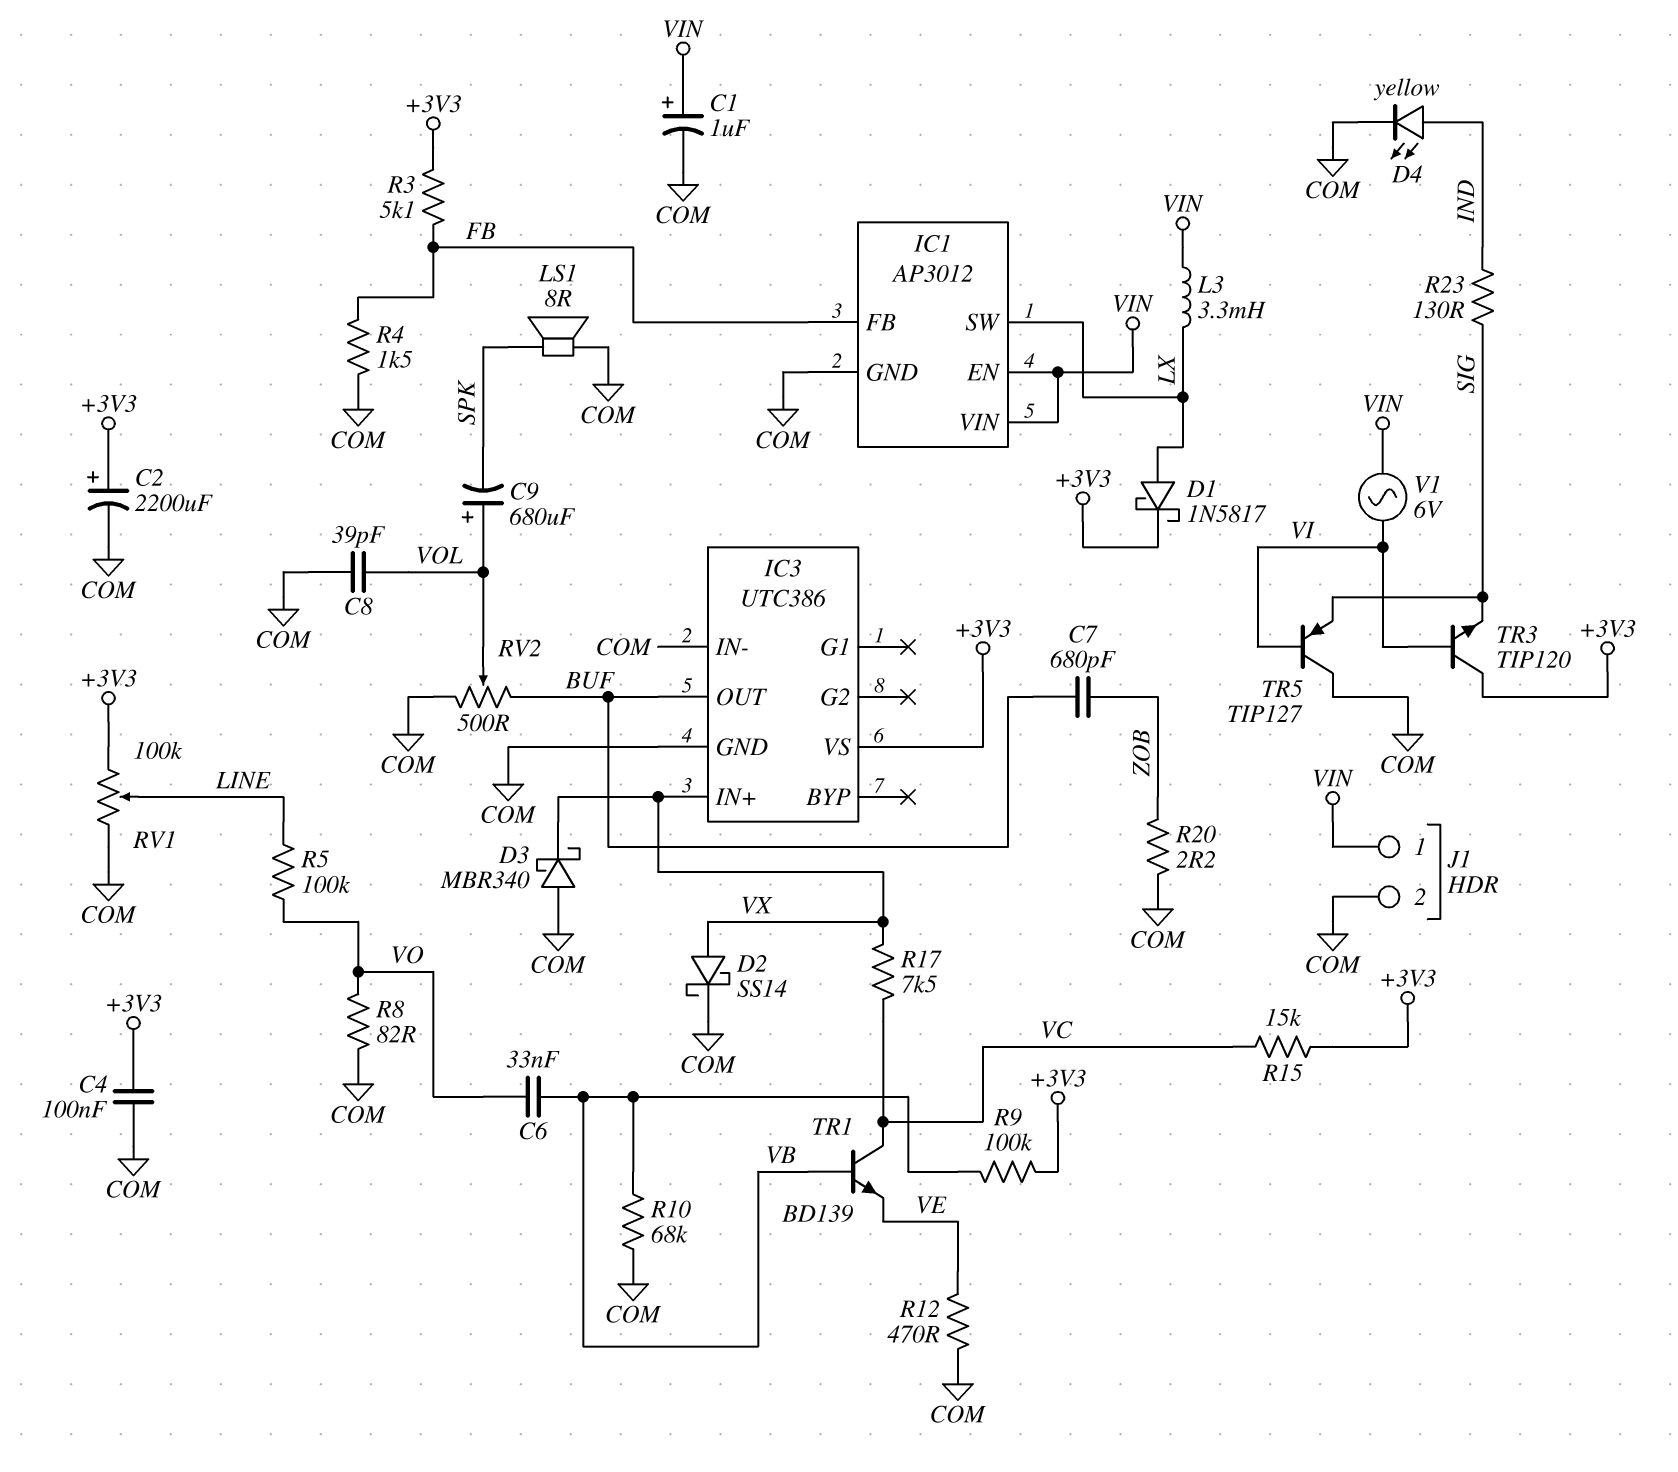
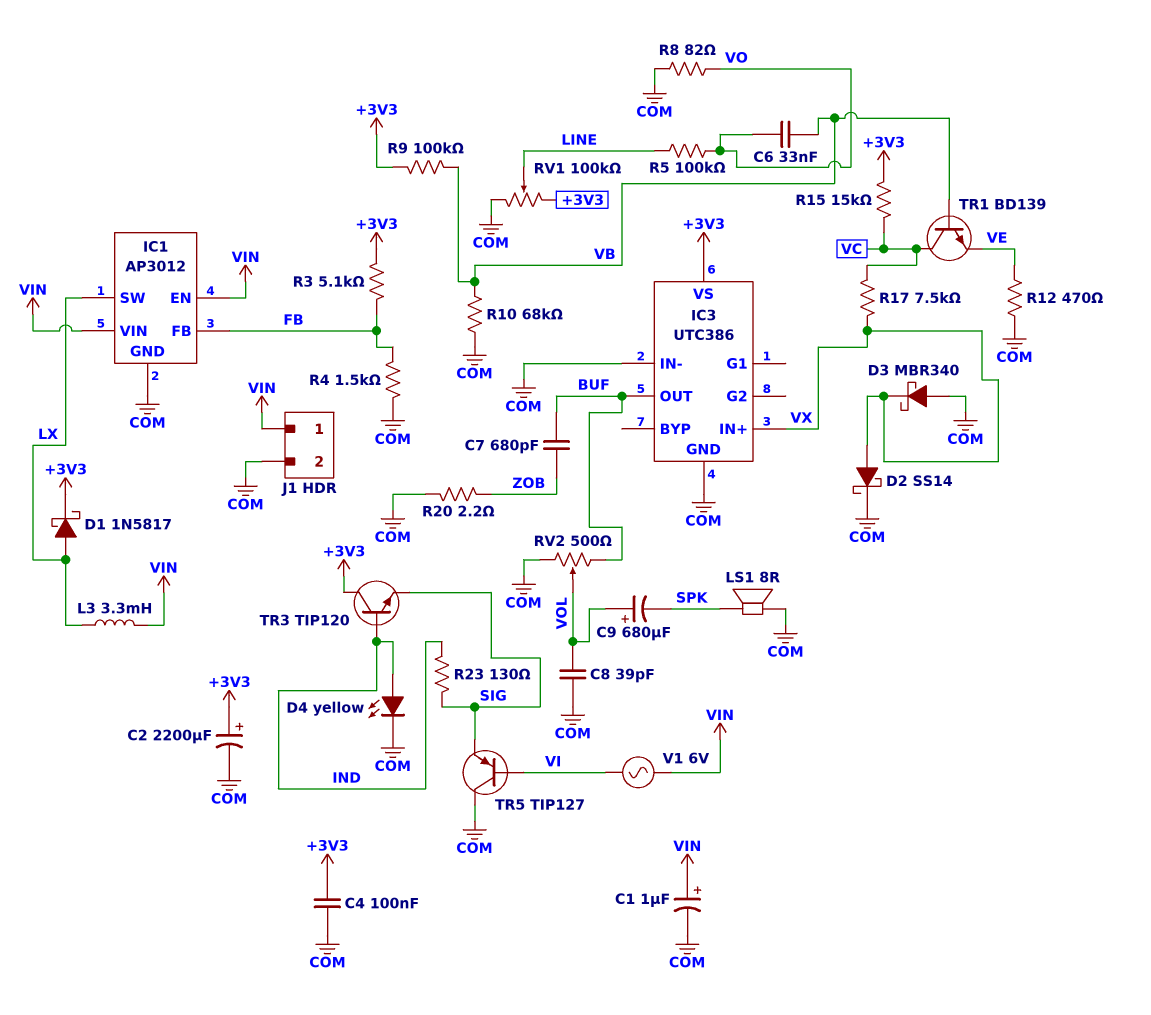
TR3: NPN TIP120 (B VI, C +3V3, E SIG) -> NPN TIP120 (B IND, C +3V3, E SIG)

